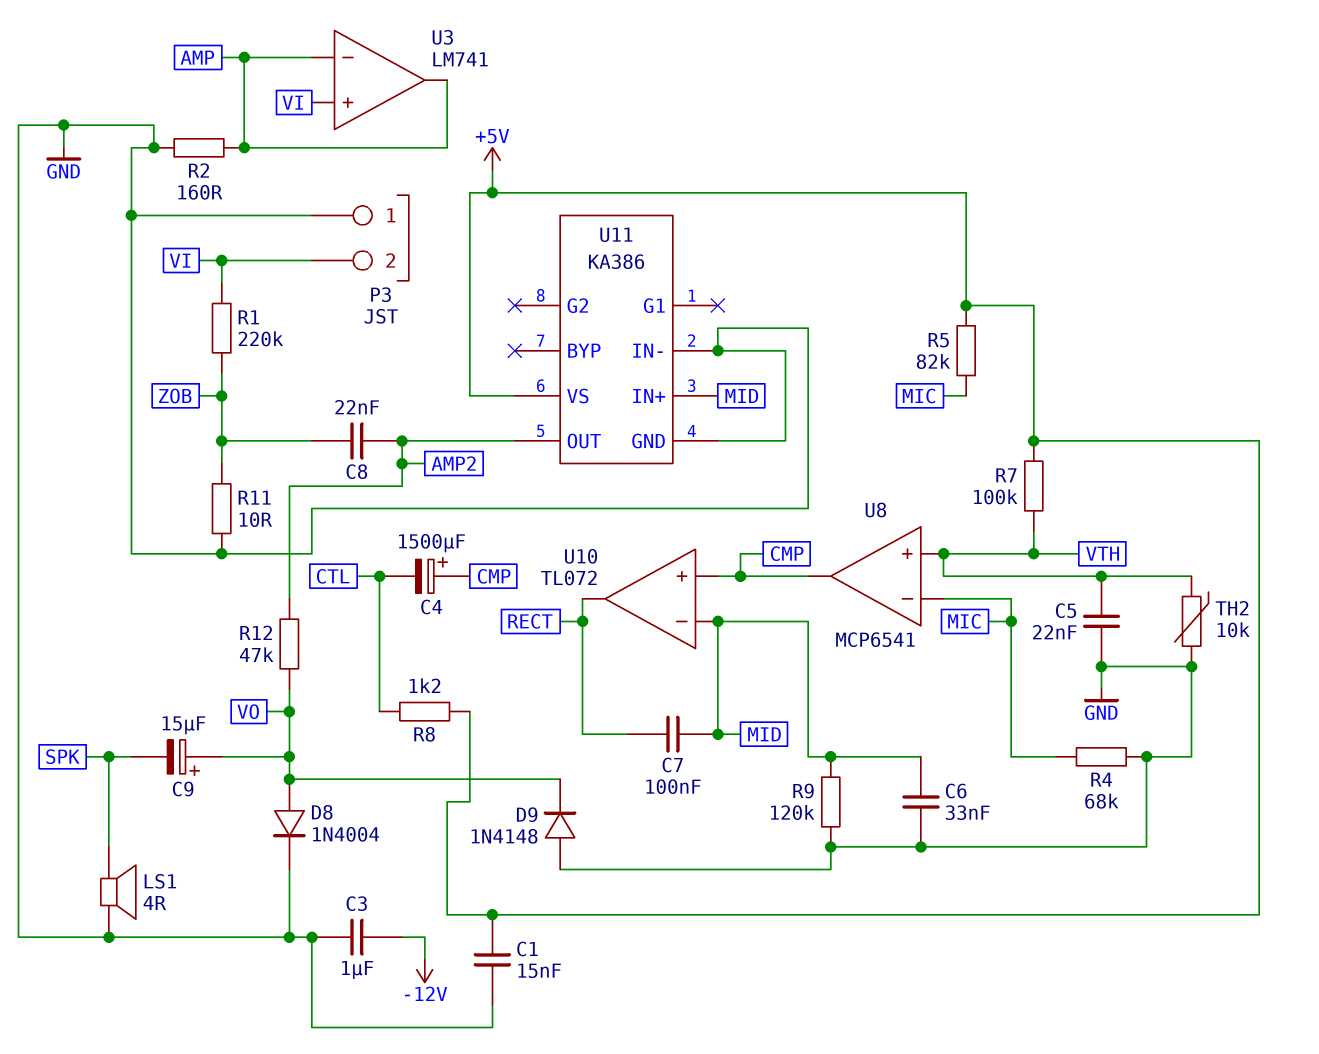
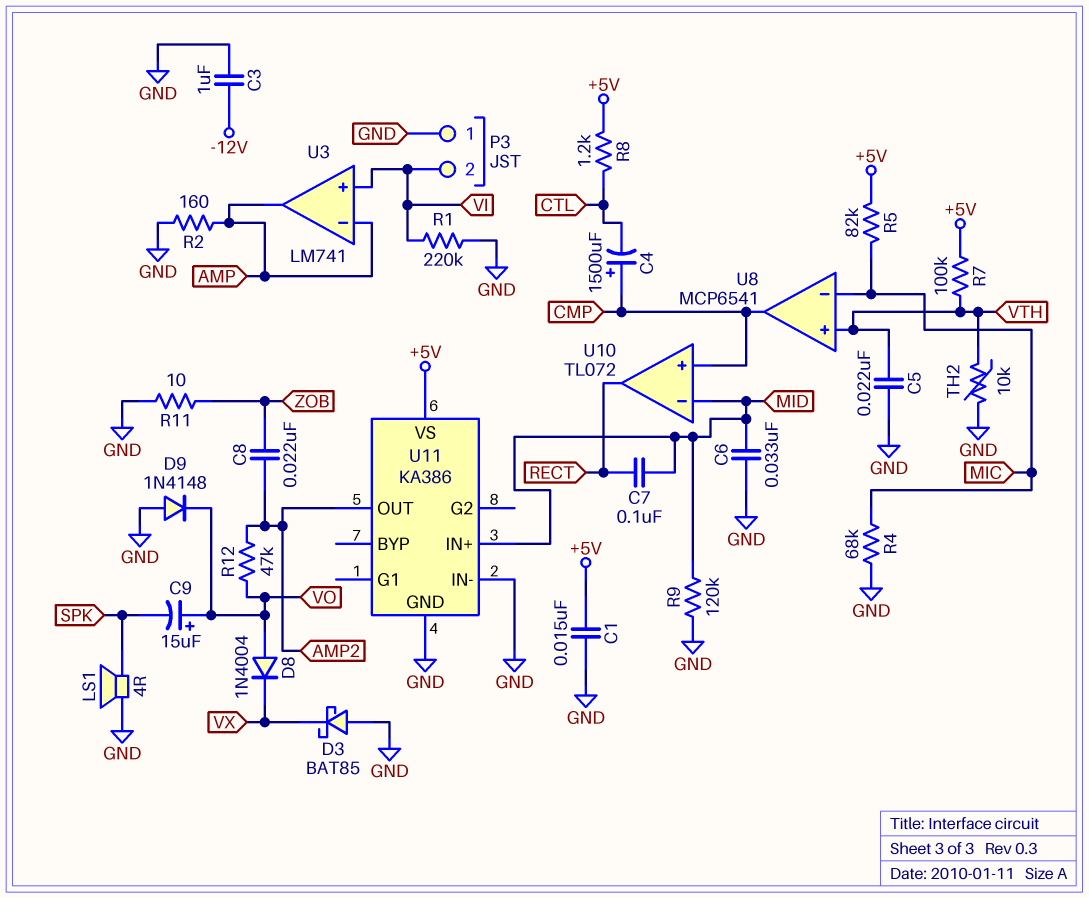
D3: none -> schottky BAT85 (A GND, K VX)
D8: diode 1N4004 (A VO, K GND) -> diode 1N4004 (A VO, K VX)
R1: 220k (VI, ZOB) -> 220k (GND, VI)

